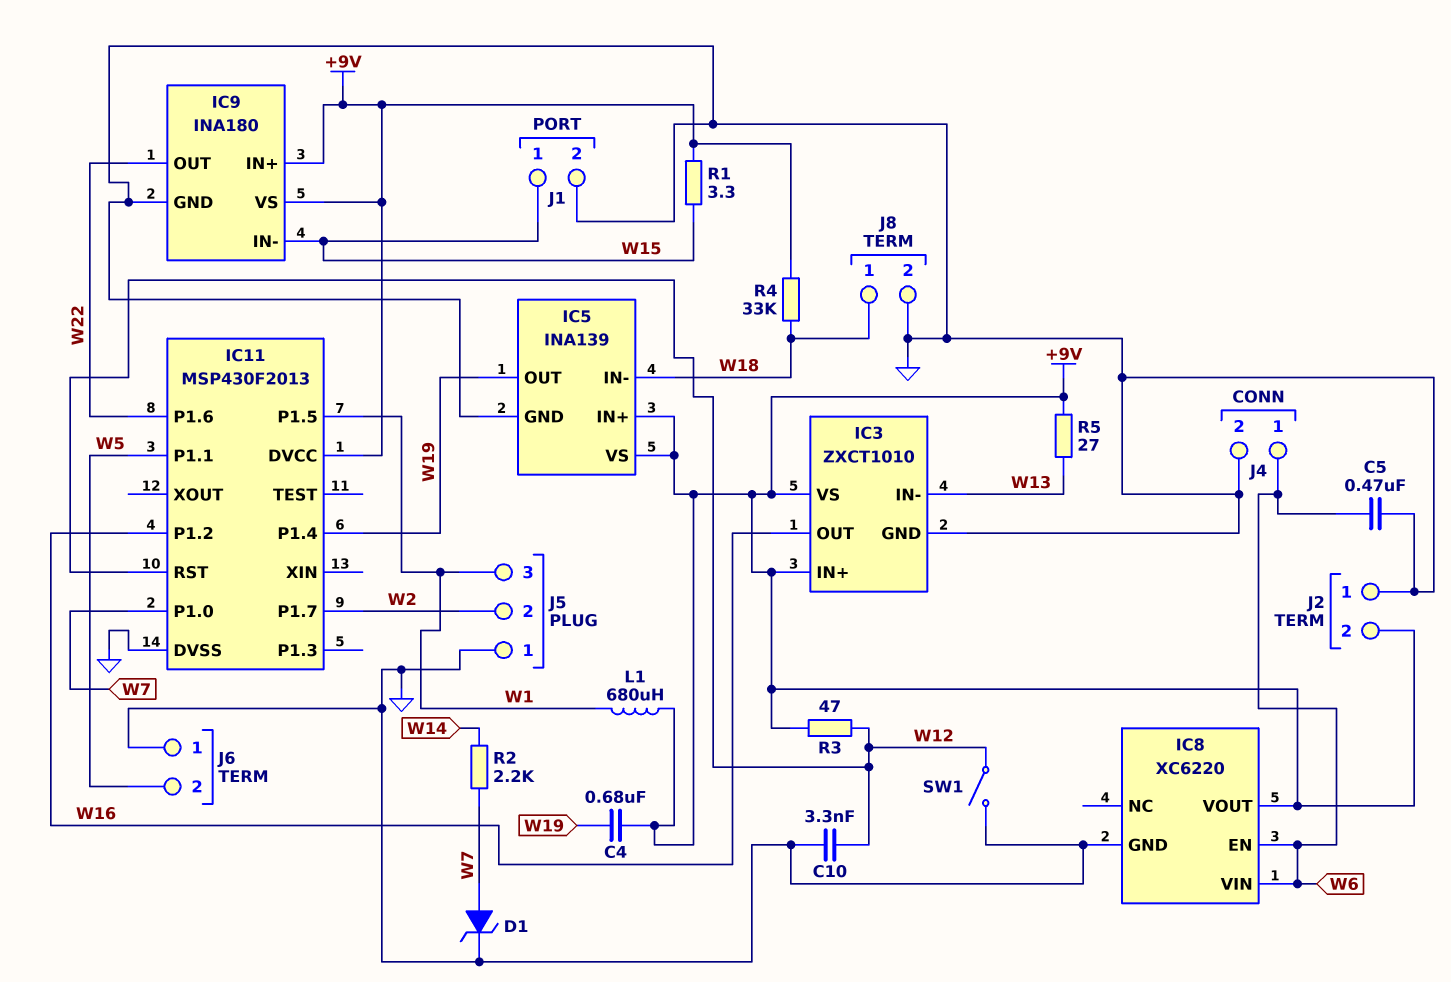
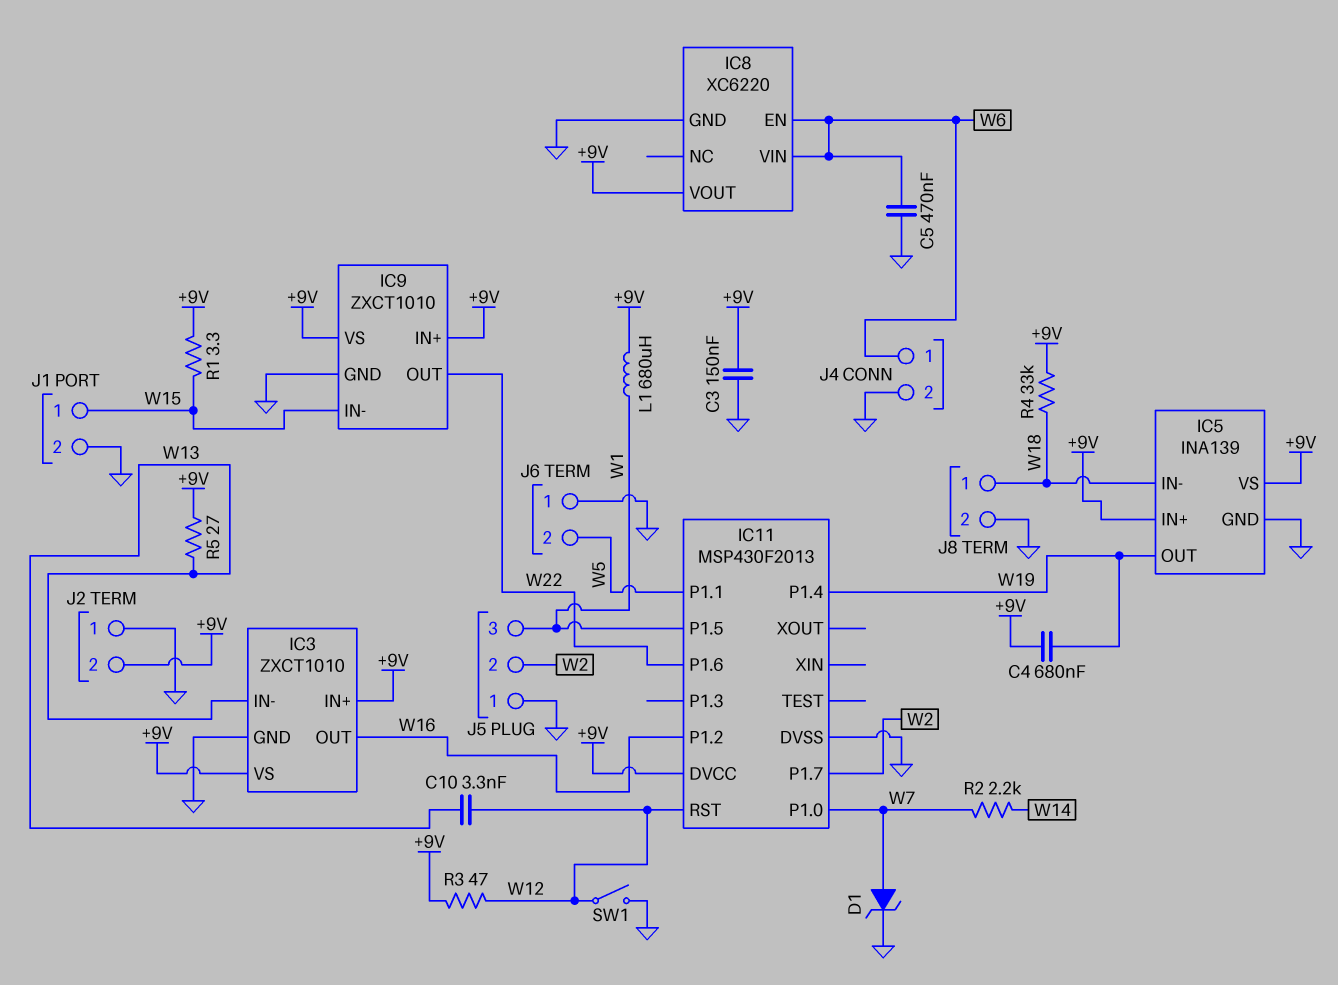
C3: none -> 150nF (+9V, GND)
C10: 3.3nF (GND, W12) -> 3.3nF (W12, W13)
IC9: INA180 -> ZXCT1010

